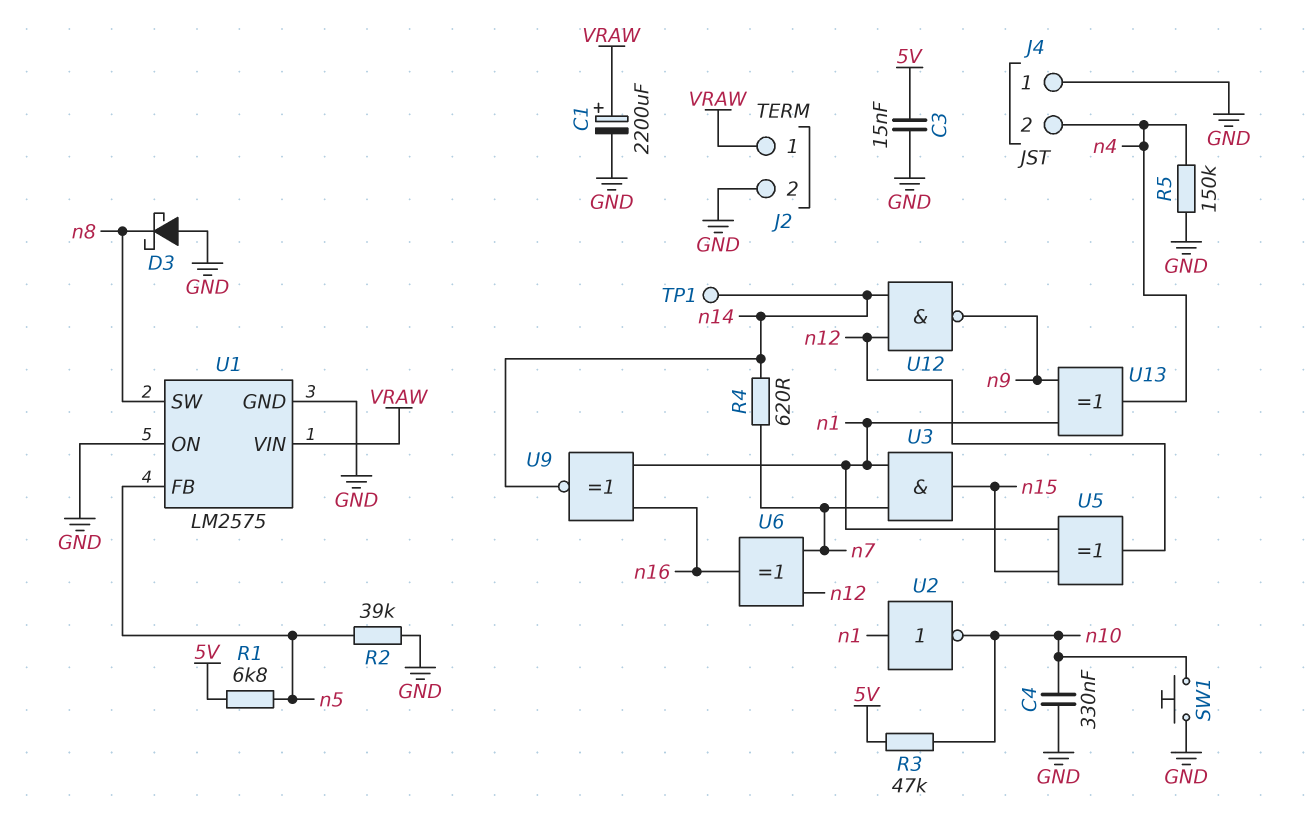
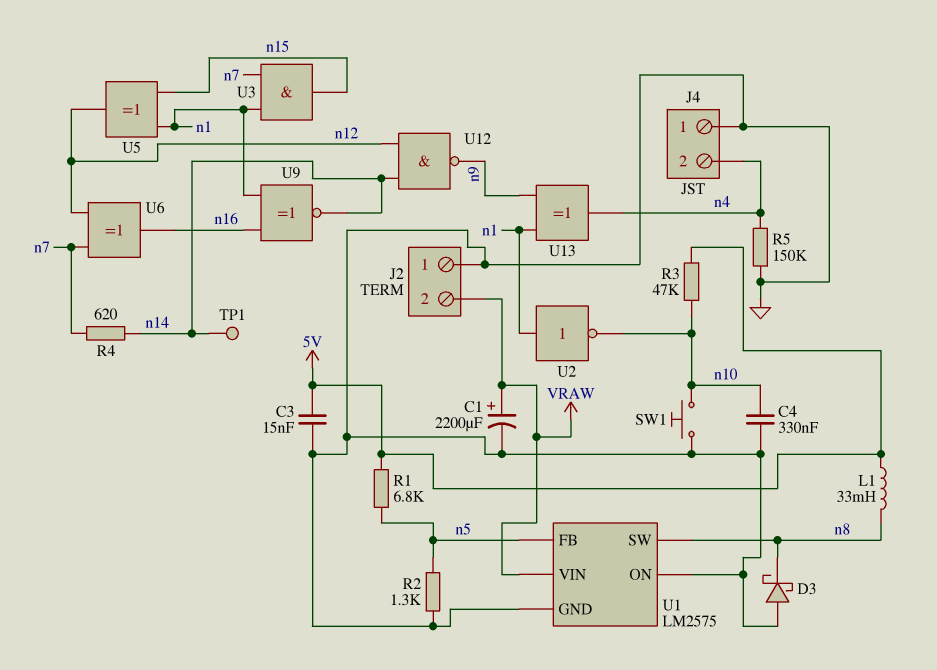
J2 pin 1: VRAW -> GND
J2 pin 2: GND -> VRAW
L1: none -> 33mH (5V, n8)
R2: 39k (GND, n5) -> 1.3k (GND, n5)

